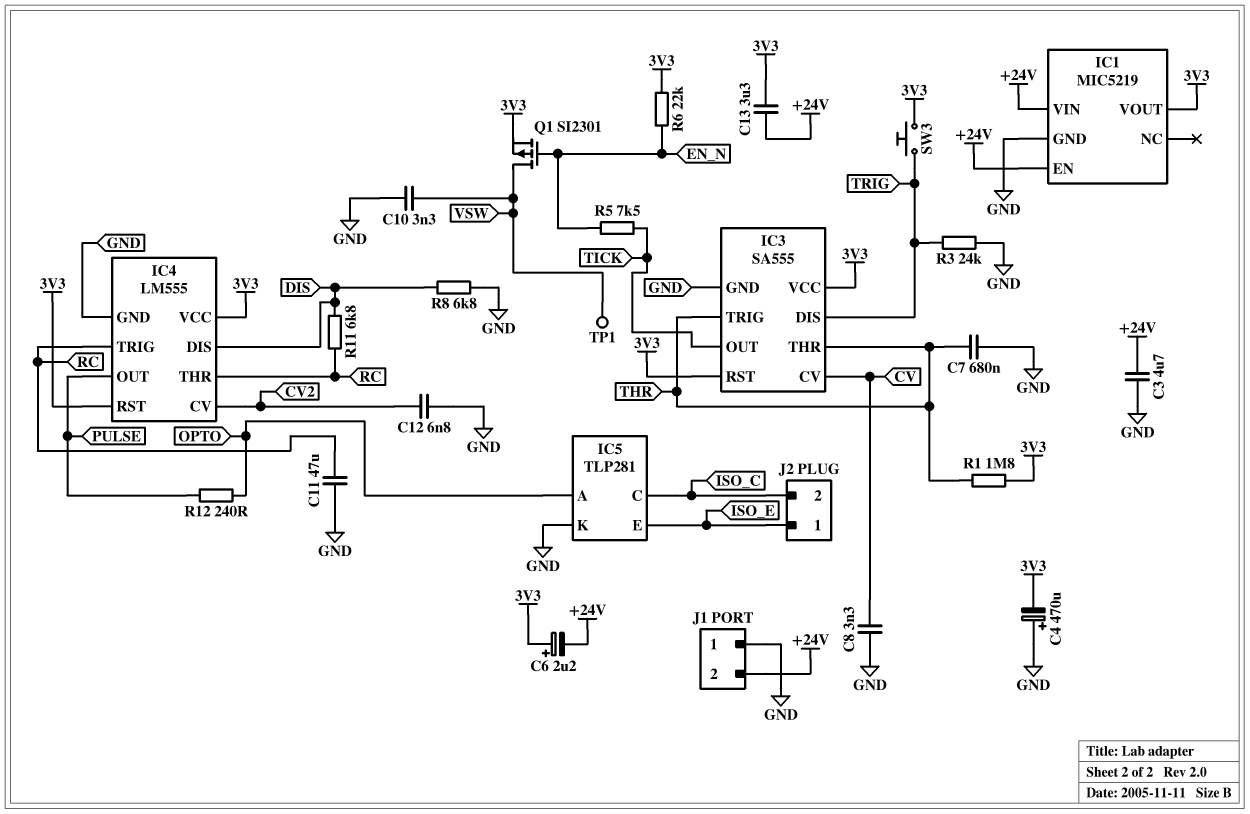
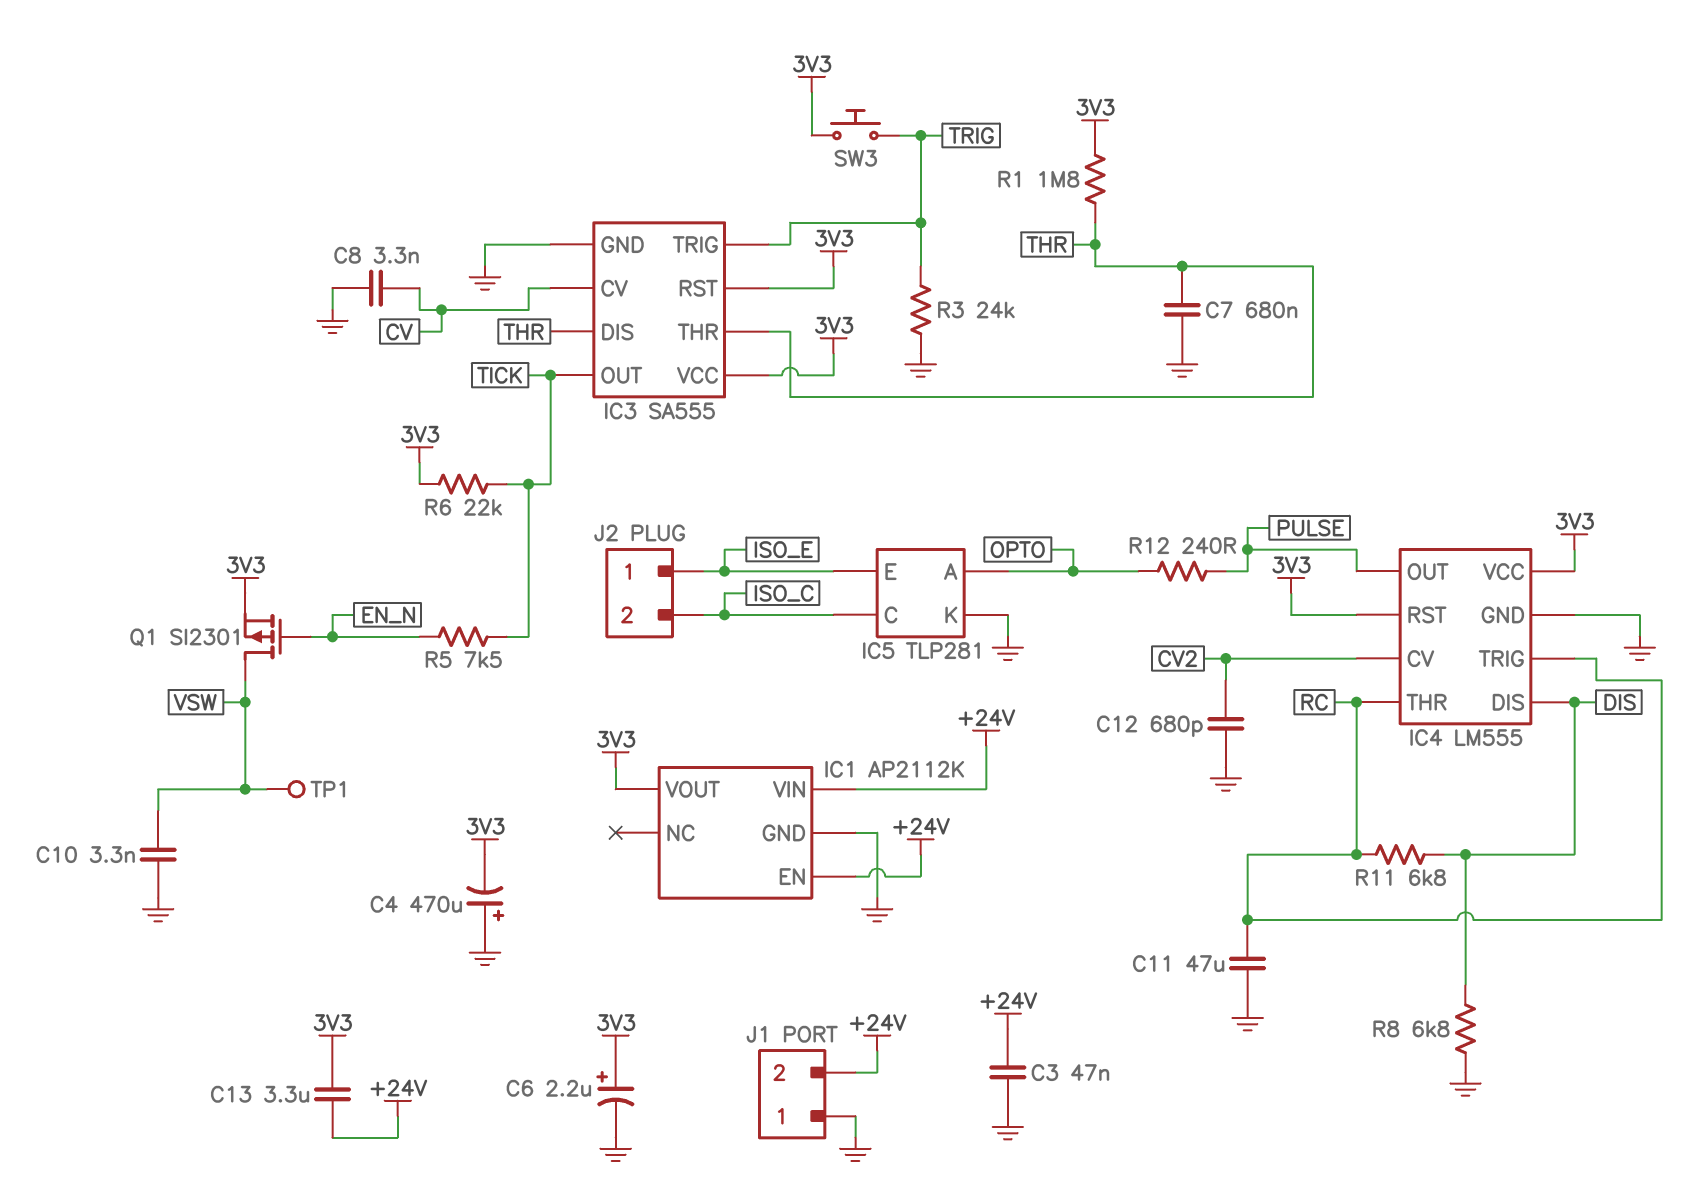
C3: 4.7uF (+24V, GND) -> 47nF (+24V, GND)
C6: 2.2uF (plus 3V3, minus +24V) -> 2.2uF (plus 3V3, minus GND)
C12: 6.8nF (CV2, GND) -> 680pF (CV2, GND)
IC1: MIC5219 -> AP2112K
IC3 pin DIS: TRIG -> THR
IC3 pin TRIG: THR -> TRIG
R6: 22k (3V3, EN_N) -> 22k (3V3, TICK)

